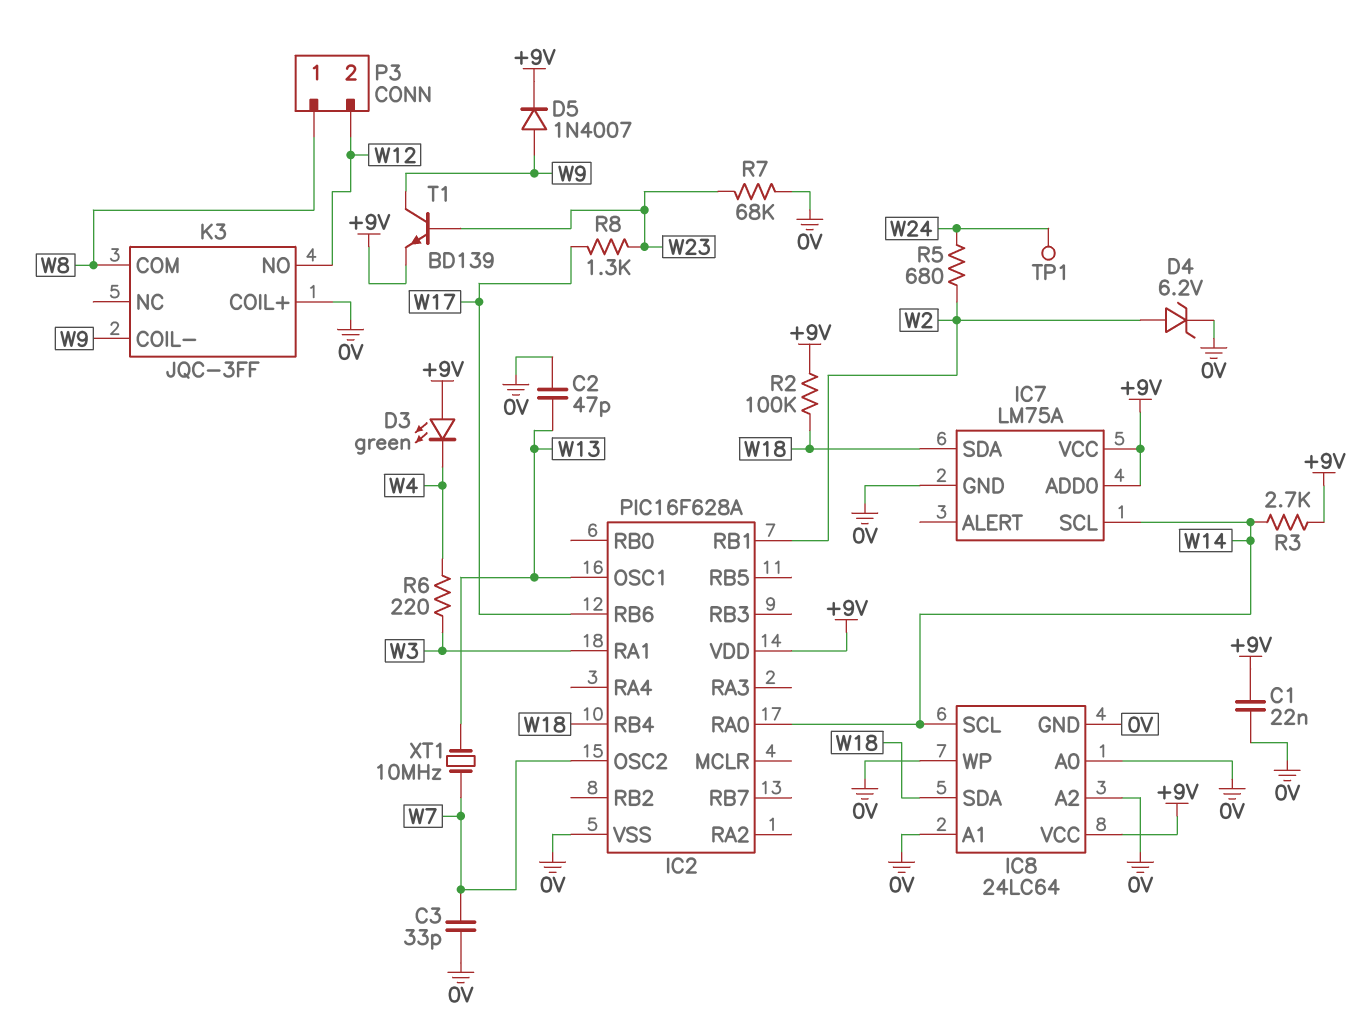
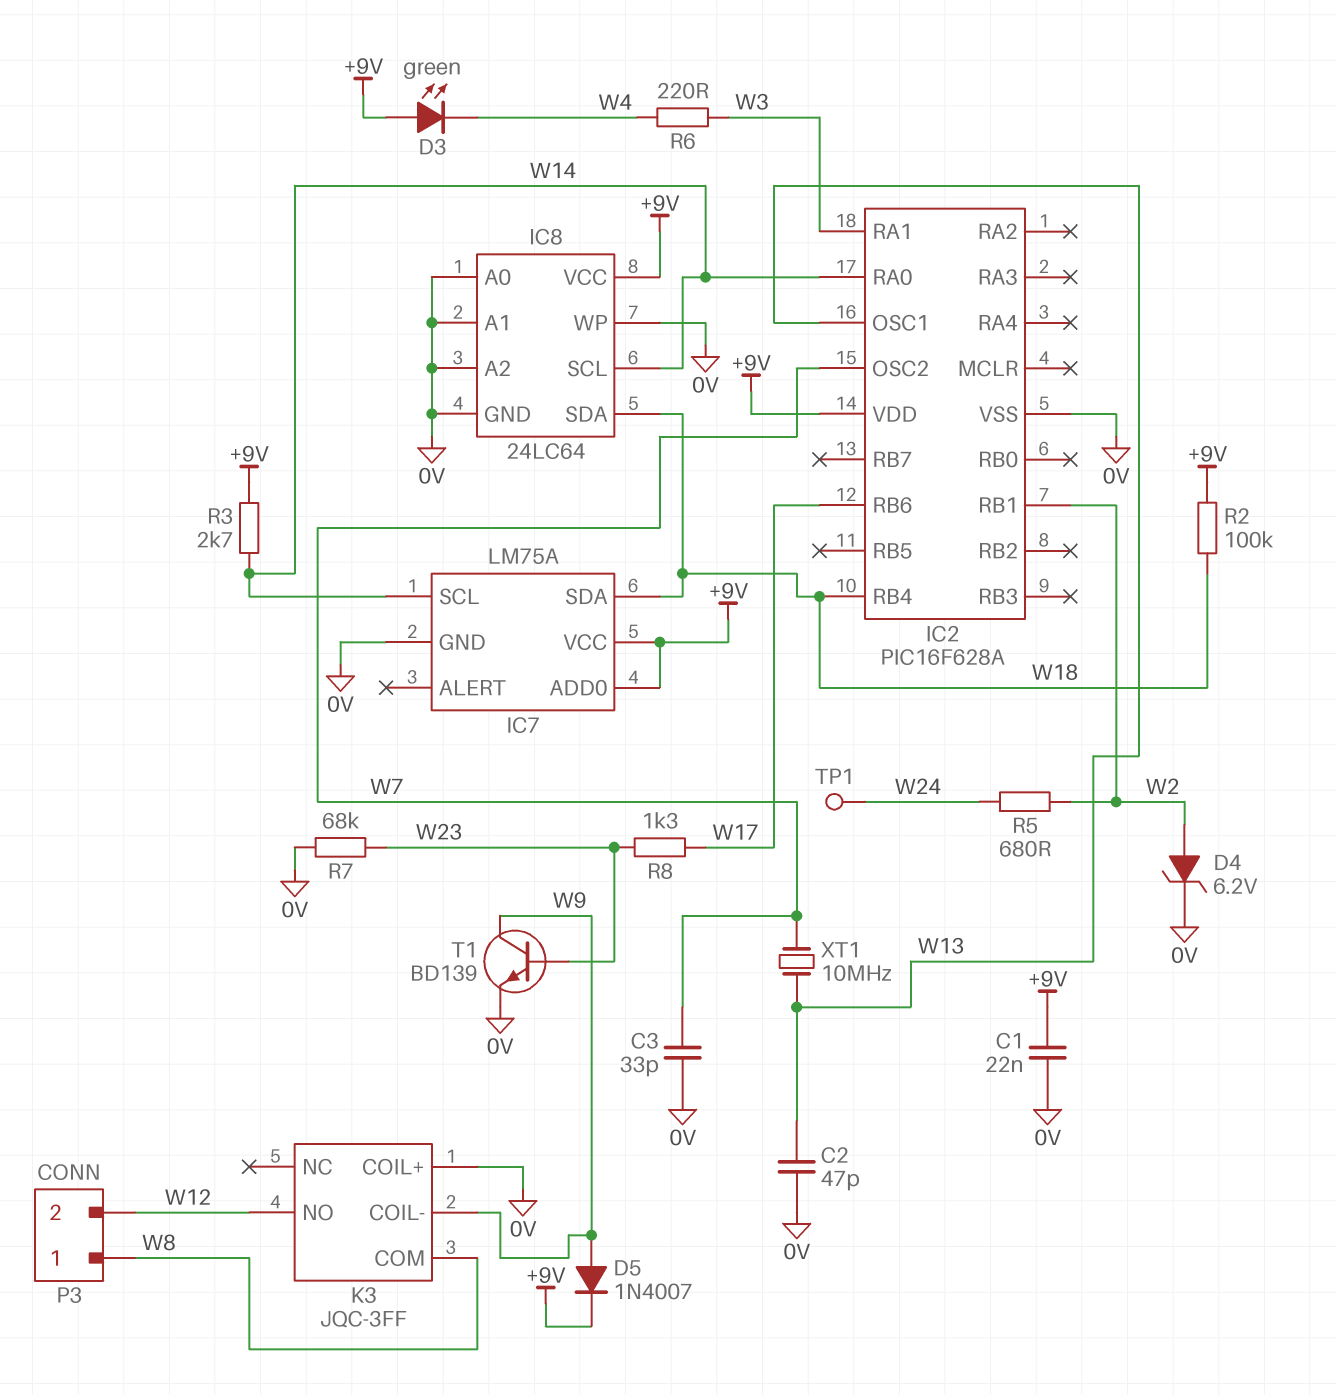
T1: NPN BD139 (B W23, C W9, E +9V) -> NPN BD139 (B W23, C W9, E 0V)

